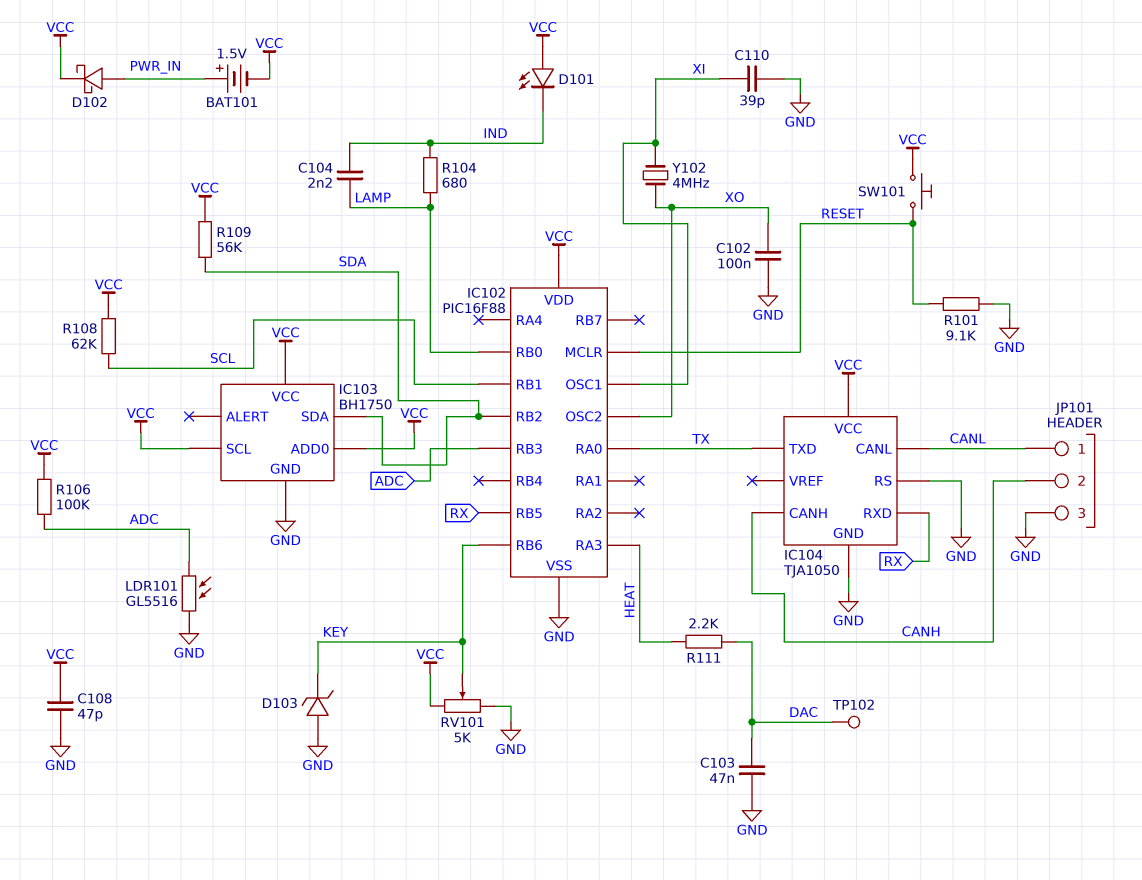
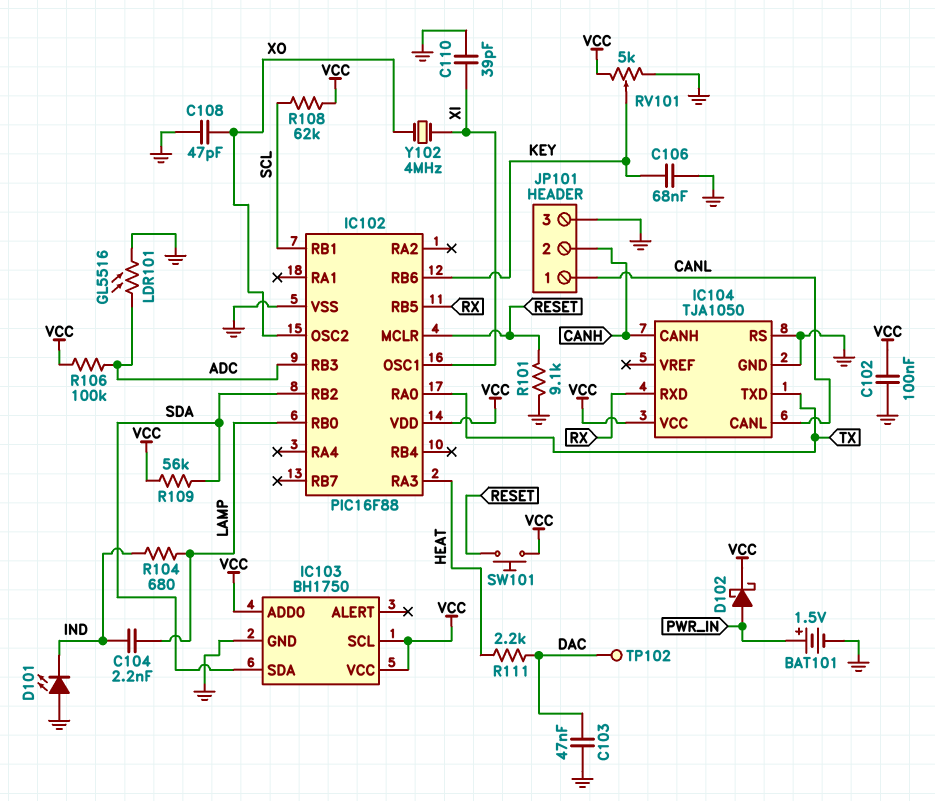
BAT101: 1.5V (plus PWR_IN, minus VCC) -> 1.5V (plus PWR_IN, minus GND)
C102: 100nF (GND, XO) -> 100nF (GND, VCC)
C106: none -> 68nF (GND, KEY)
C108: 47pF (GND, VCC) -> 47pF (GND, XO)
D101: LED (A VCC, K IND) -> LED (A GND, K IND)
D103: zener (A GND, K KEY) -> none

